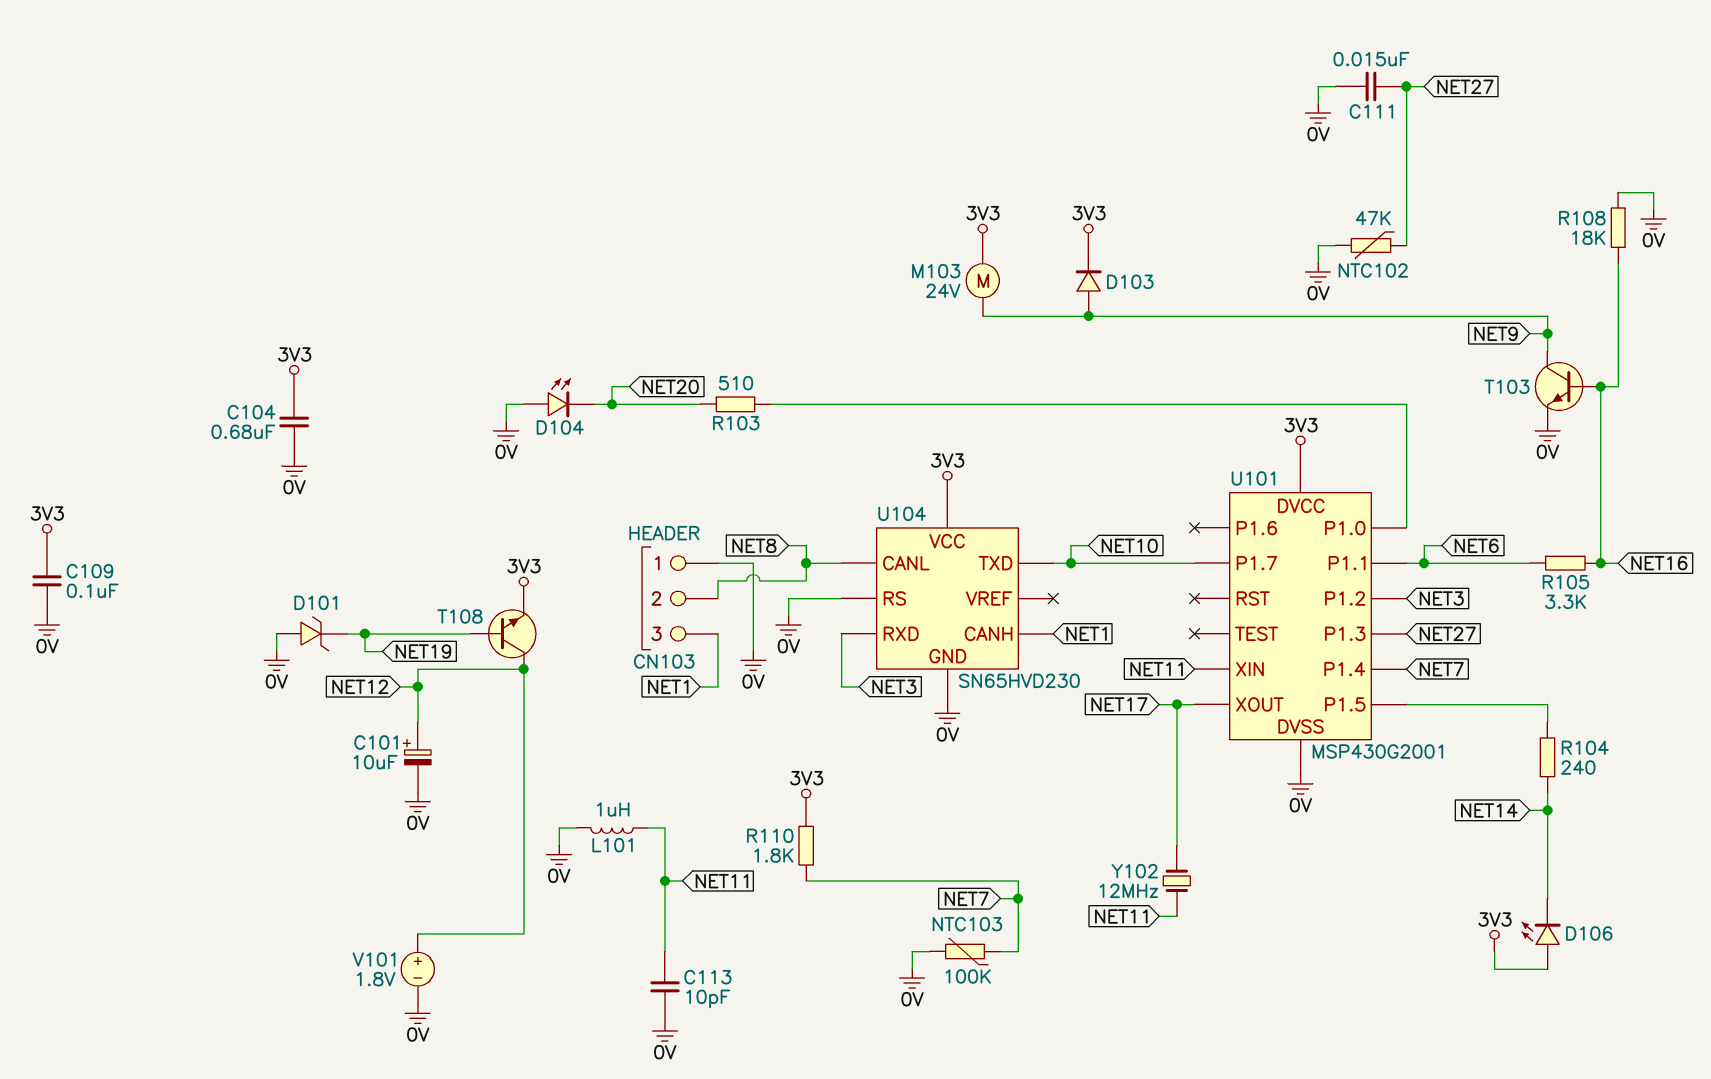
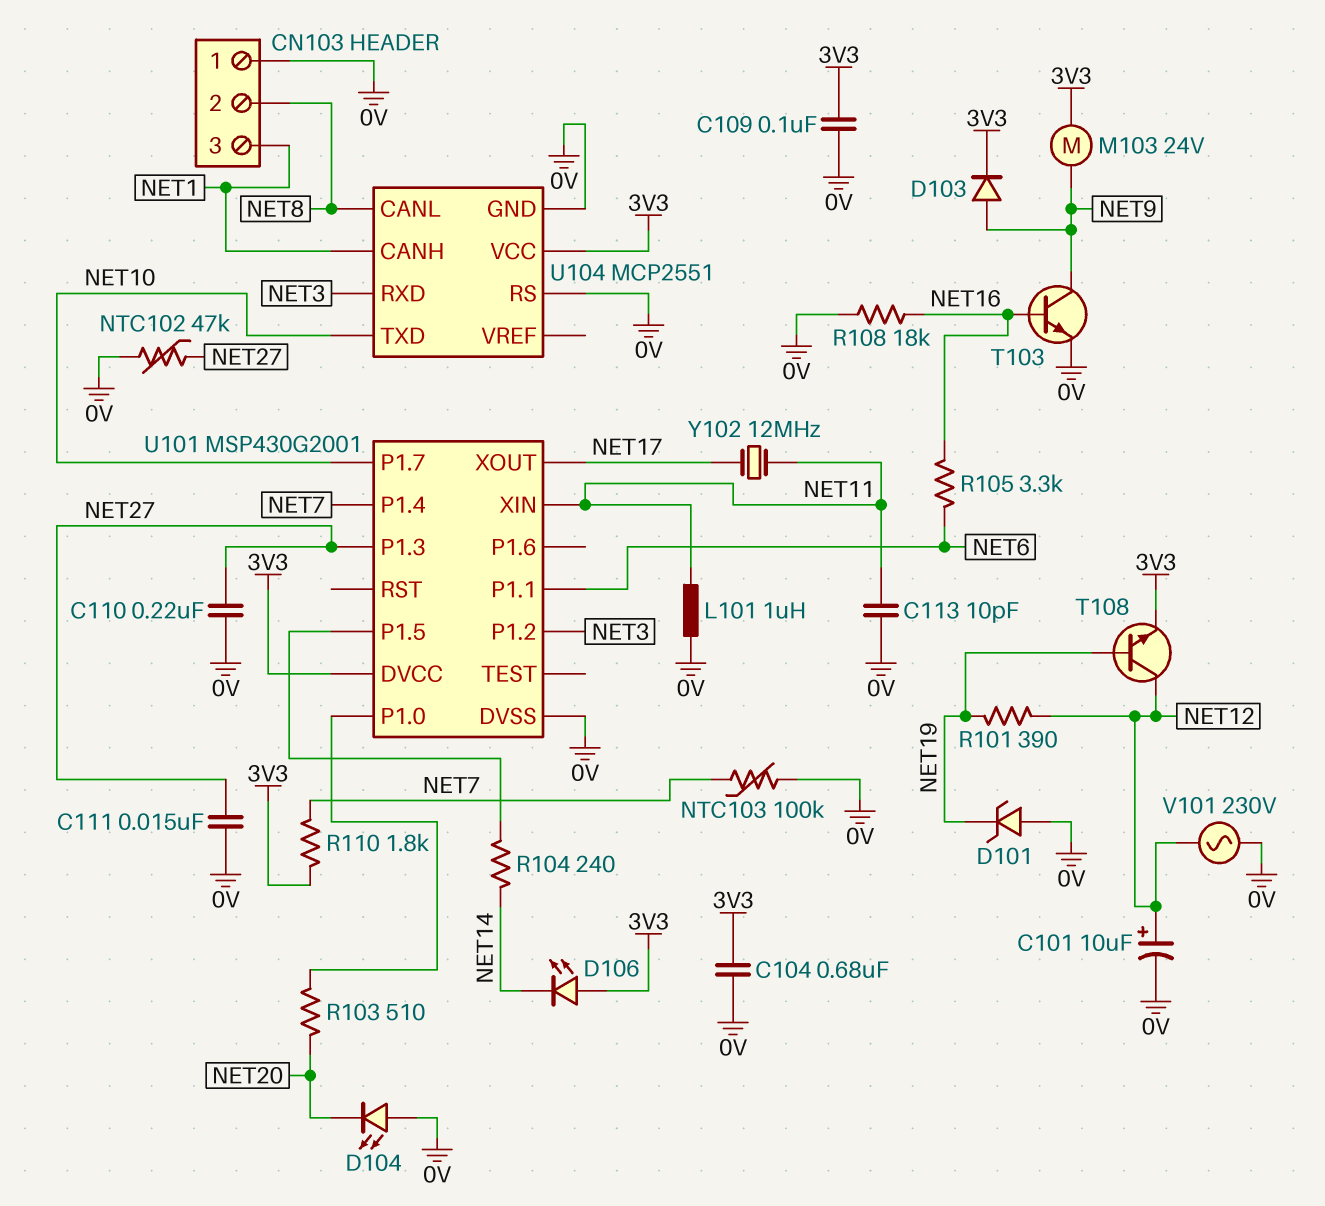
C110: none -> 220nF (0V, NET27)
R101: none -> 390 (NET12, NET19)
U104: SN65HVD230 -> MCP2551
V101: 1.8V (plus NET12, minus 0V) -> AC 230V (0V, NET12)

